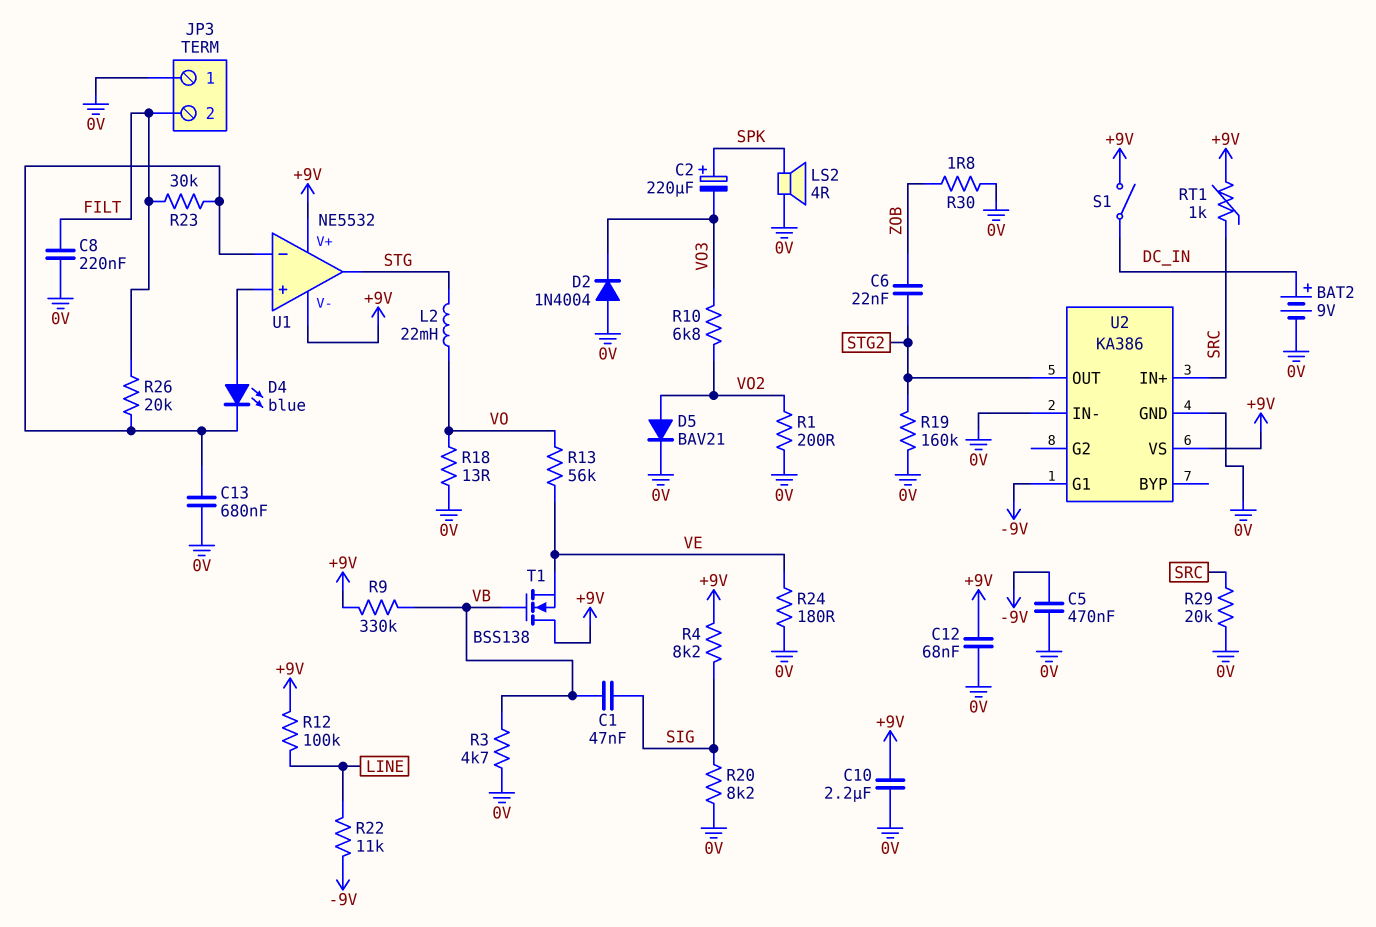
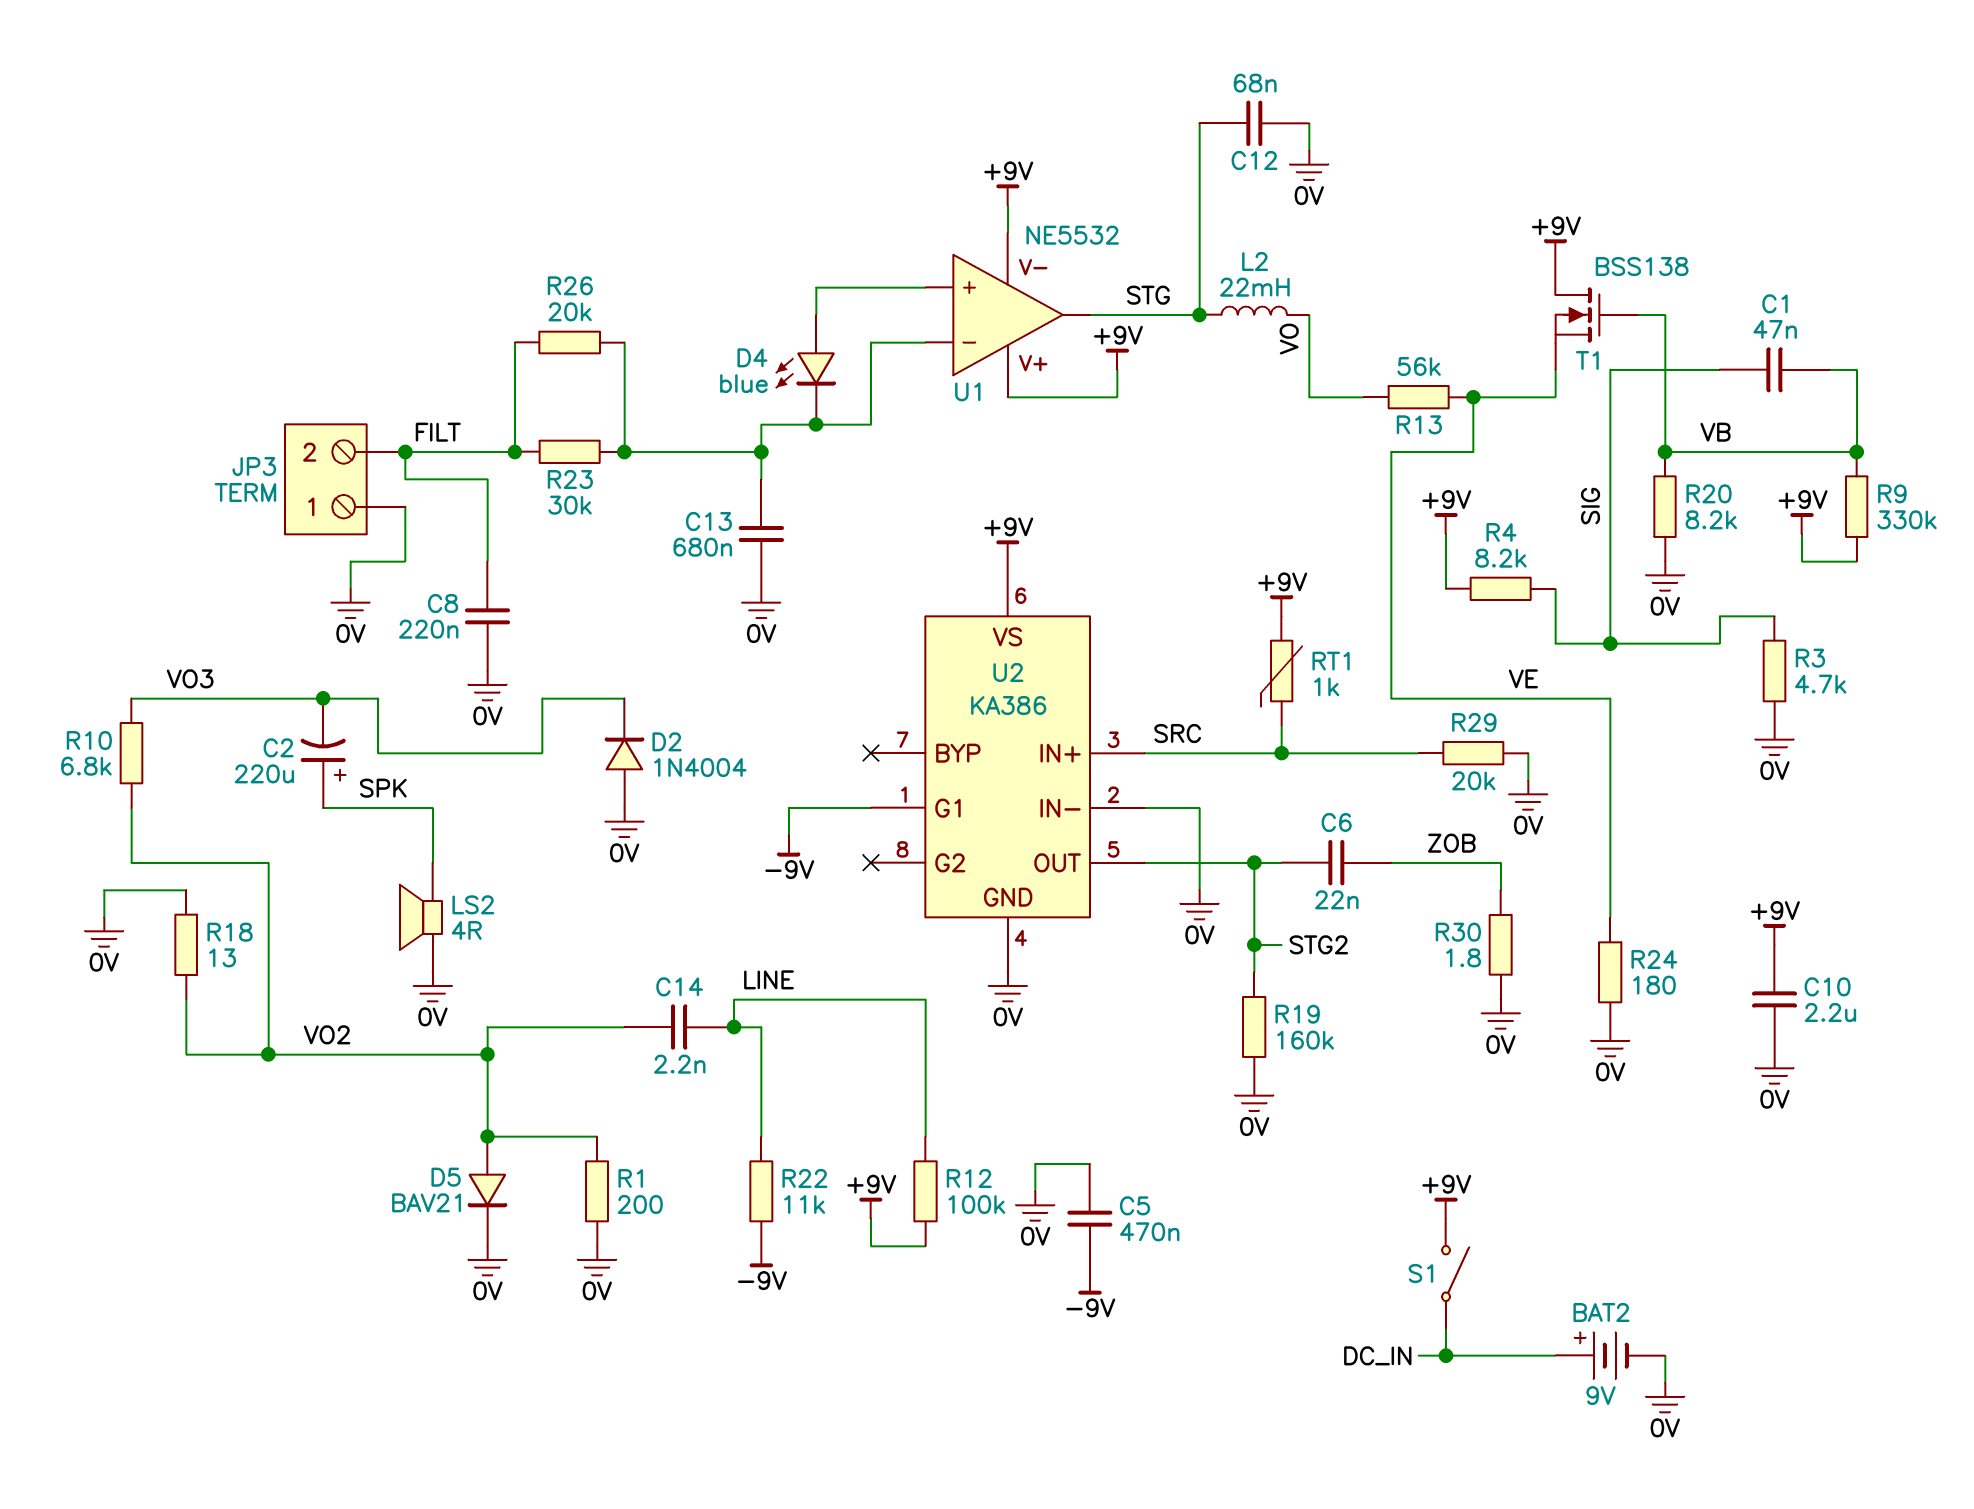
C12: 68nF (+9V, 0V) -> 68nF (0V, STG)
C14: none -> 2.2nF (LINE, VO2)
R3: 4.7k (0V, VB) -> 4.7k (0V, SIG)
R18: 13 (0V, VO) -> 13 (0V, VO2)
R20: 8.2k (0V, SIG) -> 8.2k (0V, VB)

